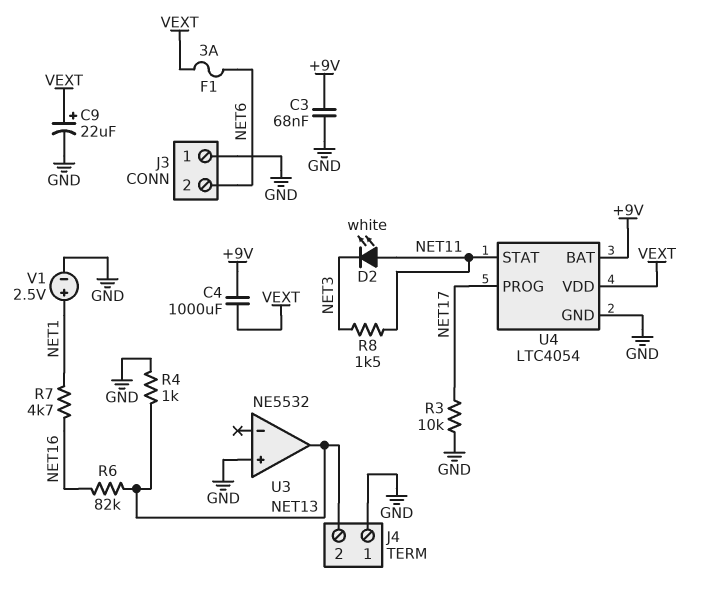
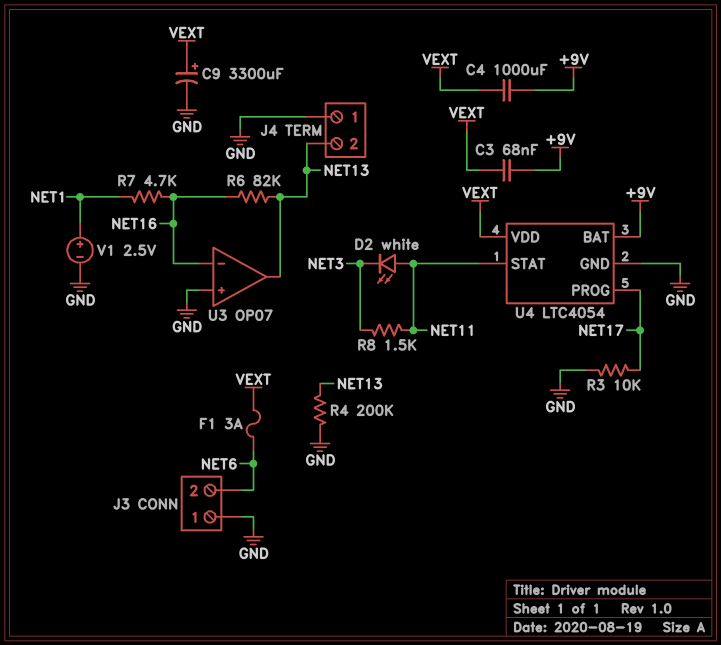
C3: 68nF (+9V, GND) -> 68nF (+9V, VEXT)
C9: 22uF (plus VEXT, minus GND) -> 3300uF (plus VEXT, minus GND)
R4: 1k (GND, NET13) -> 200k (GND, NET13)
U3: NE5532 -> OP07
U3 pin in-: none -> NET16

